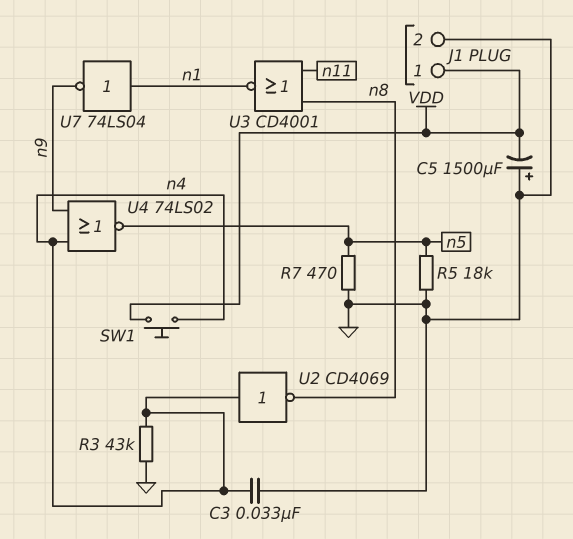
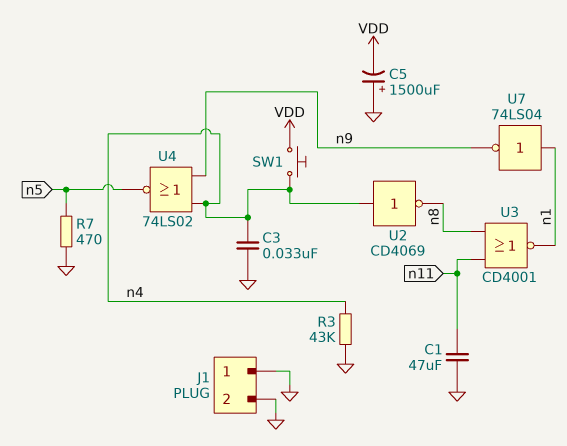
C1: none -> 47uF (GND, n11)
J1 pin 1: VDD -> GND
R5: 18k (GND, n5) -> none

